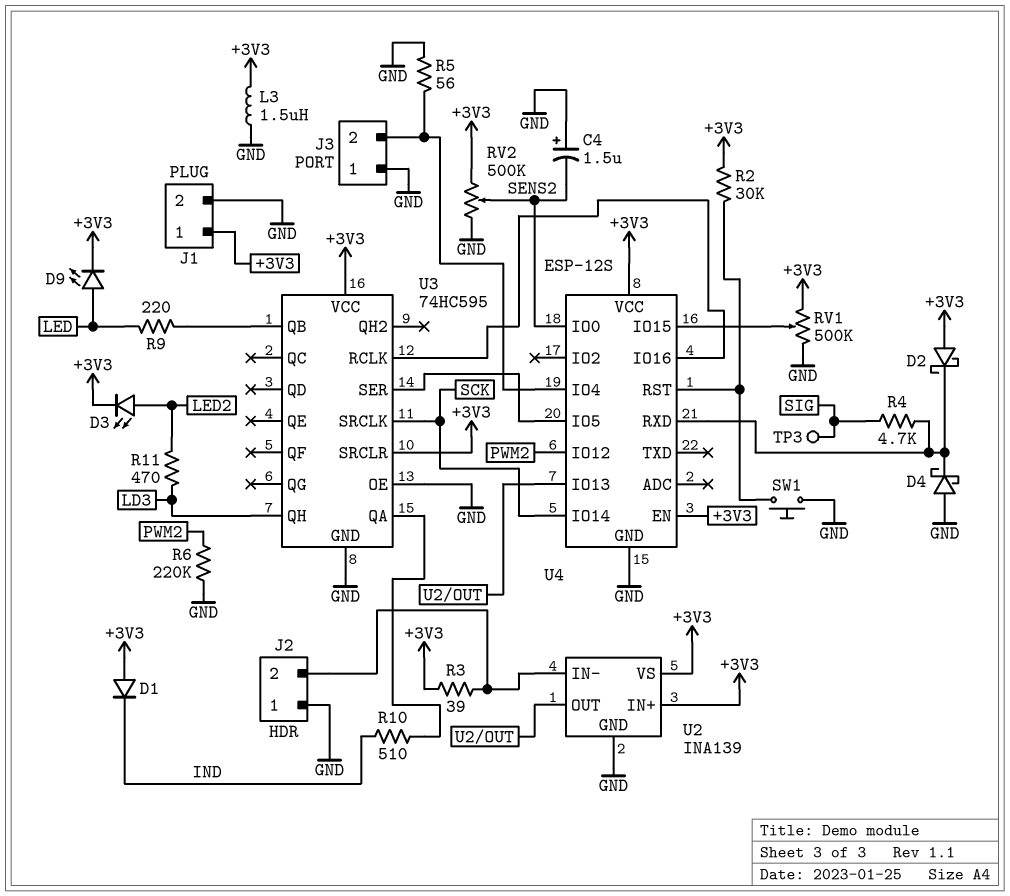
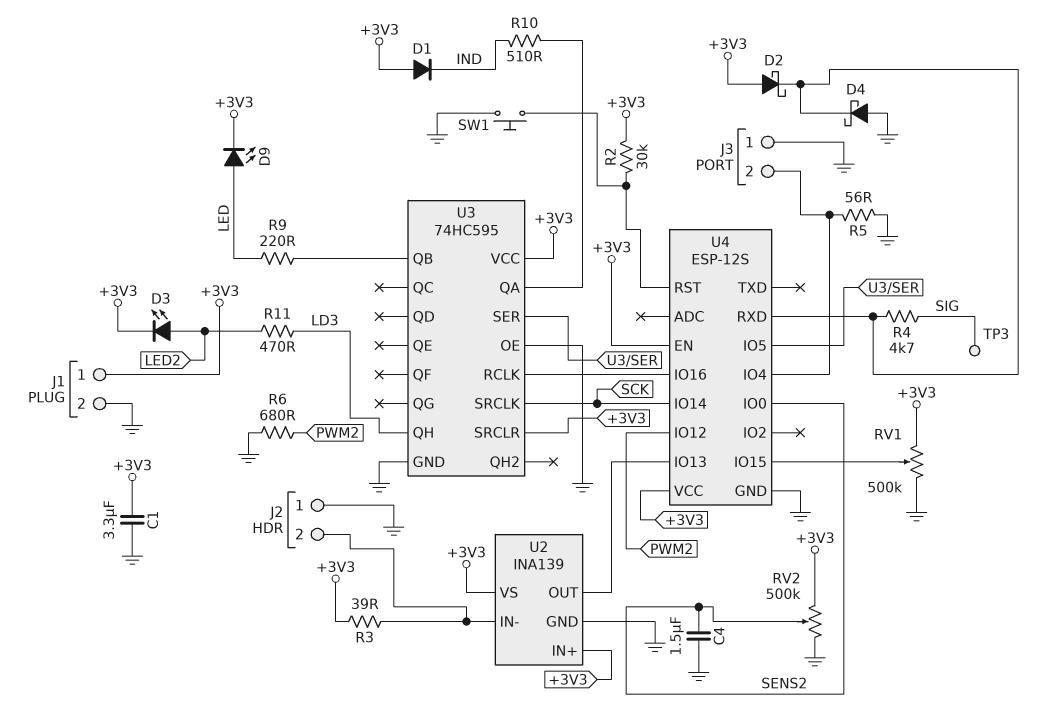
C1: none -> 3.3uF (+3V3, GND)
C4: 1.5uF (plus GND, minus SENS2) -> 1.5uF (GND, SENS2)
L3: 1.5uH (+3V3, GND) -> none
R6: 220k (GND, PWM2) -> 680 (GND, PWM2)

